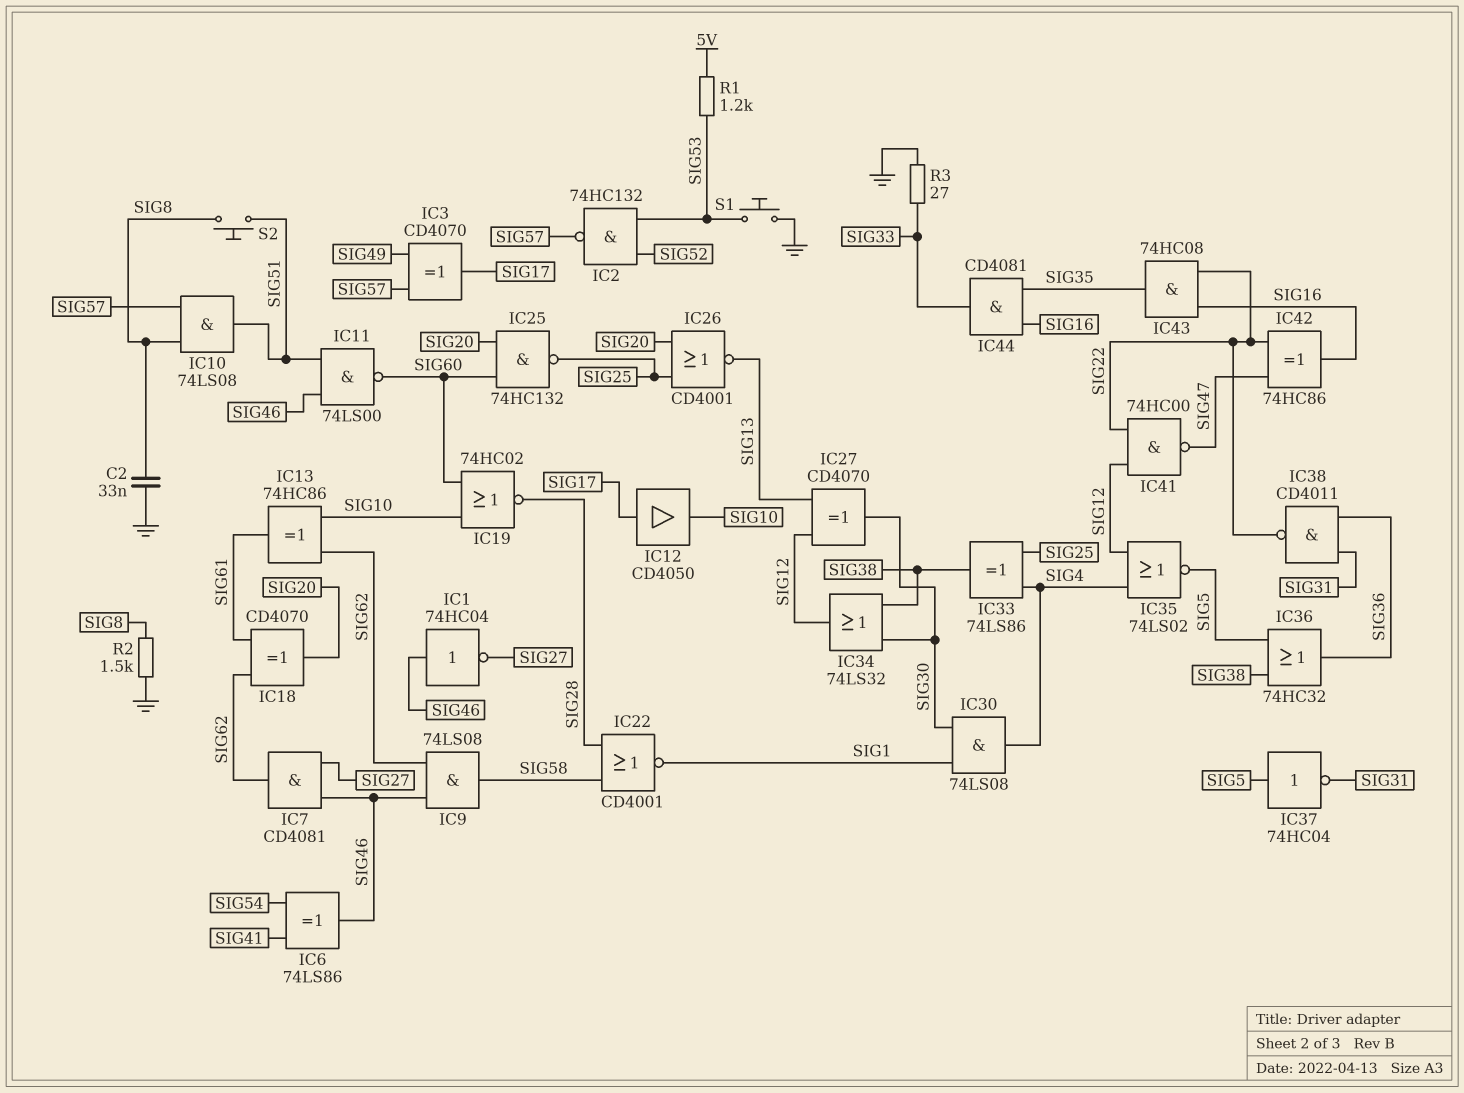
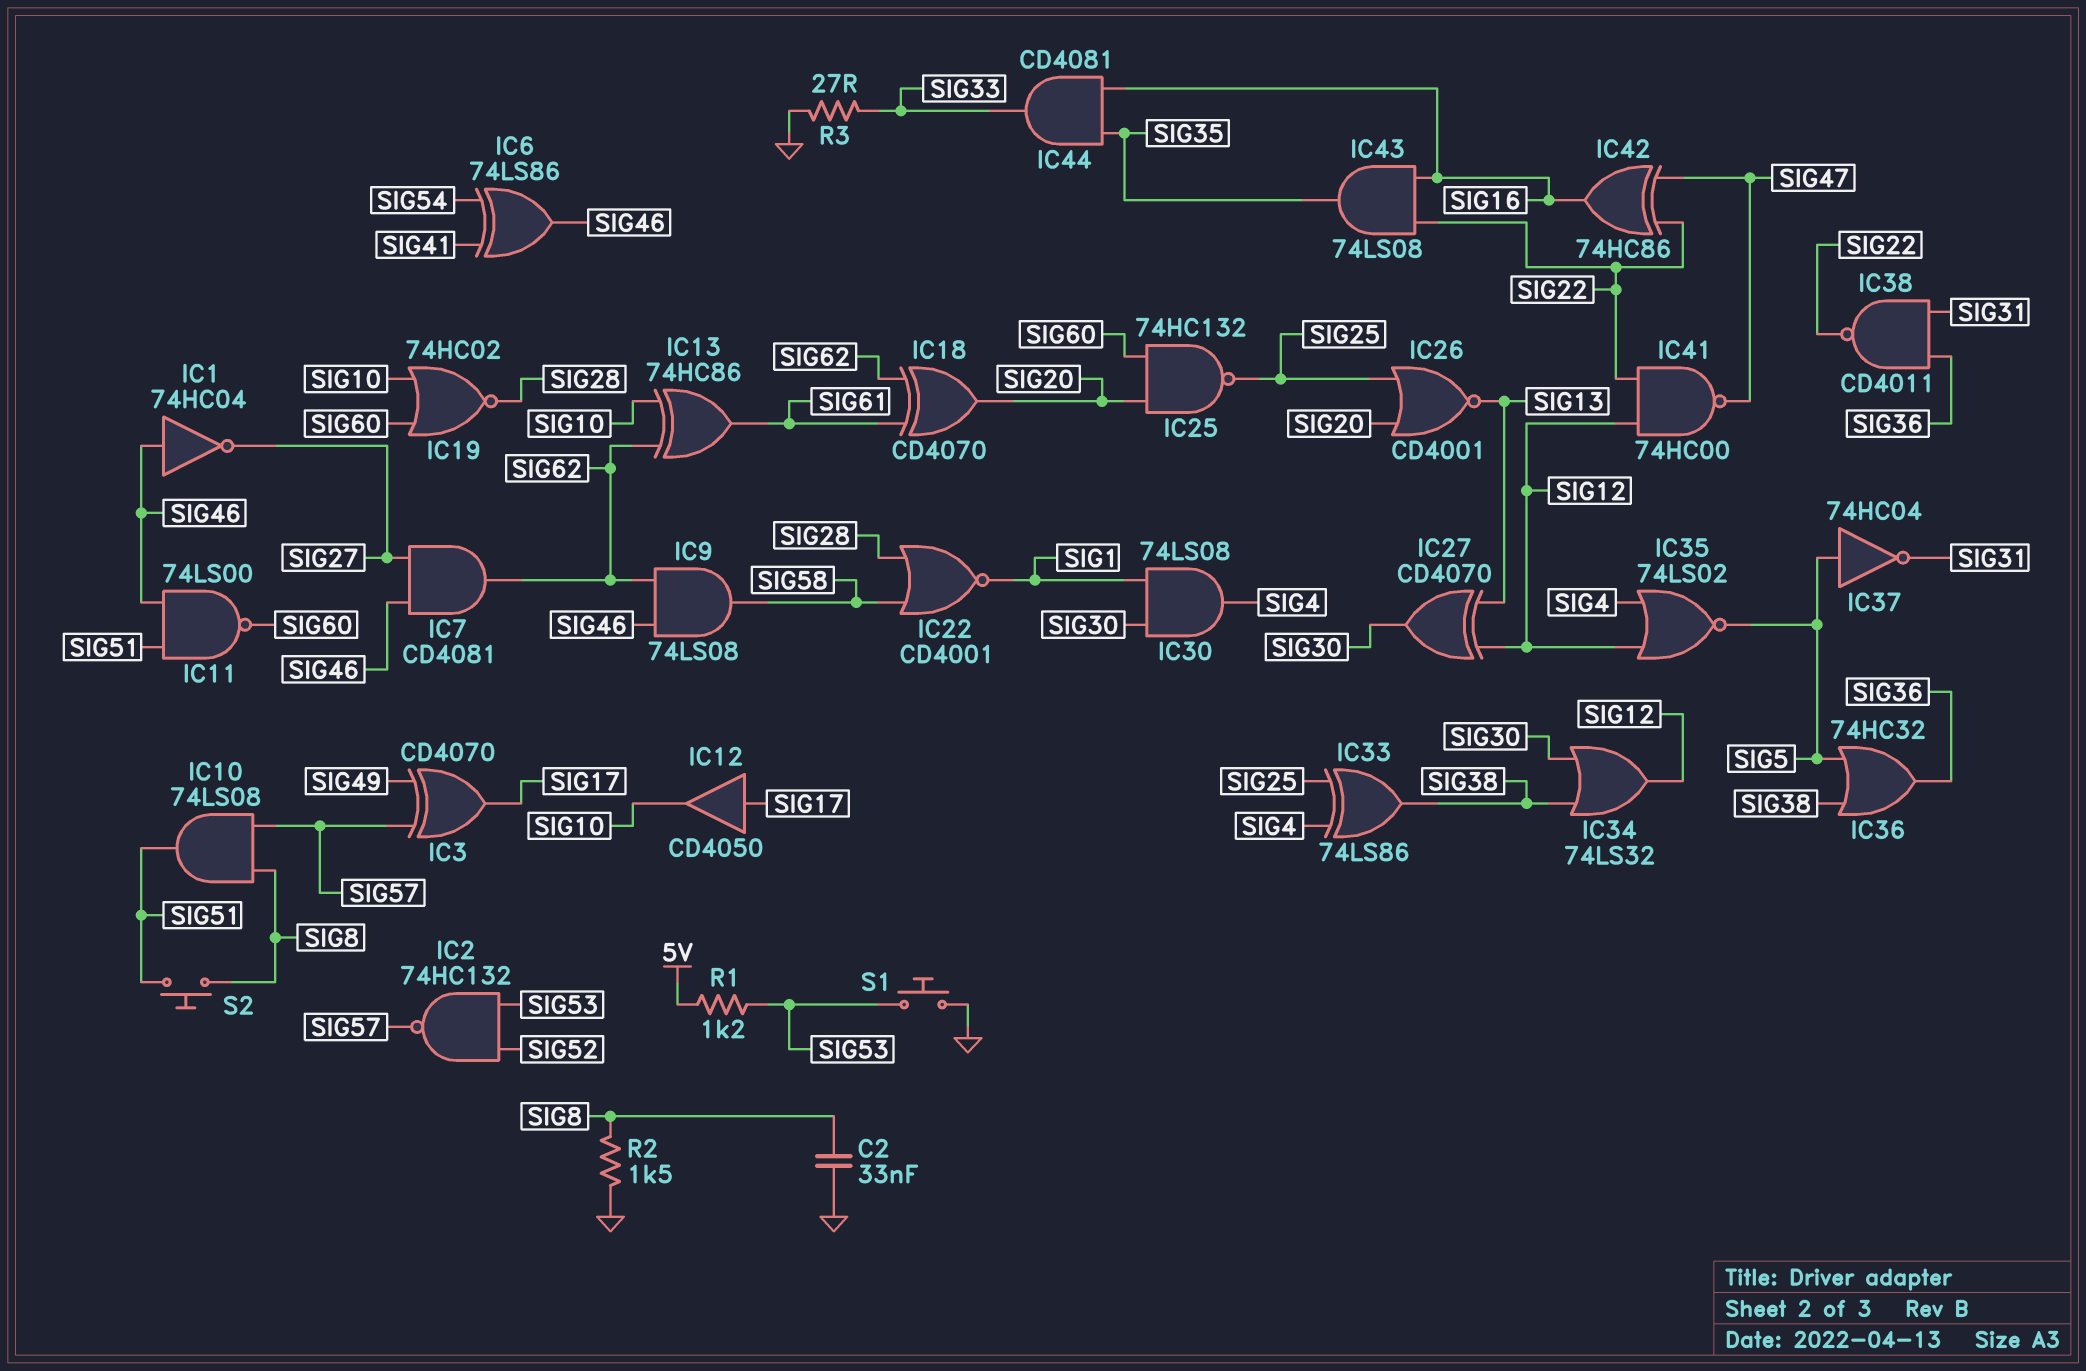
IC43: AND 74HC08 (in SIG16, in SIG22, out SIG35) -> AND 74LS08 (in SIG16, in SIG22, out SIG35)

